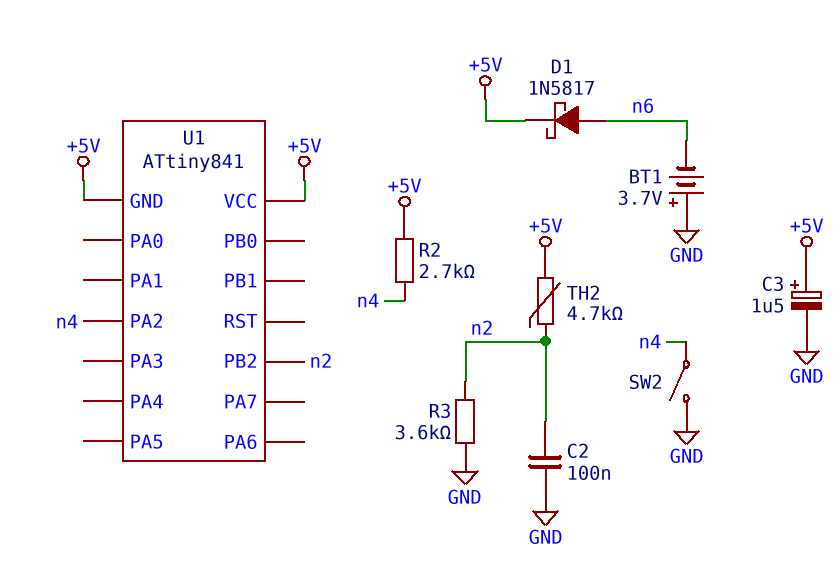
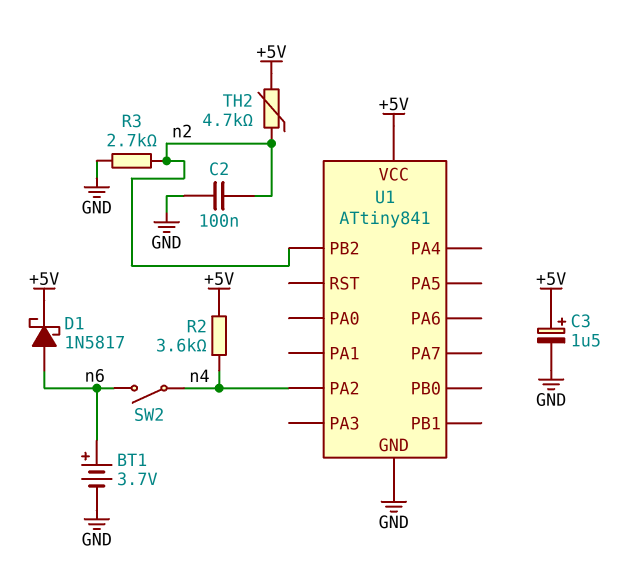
BT1: 3.7V (plus GND, minus n6) -> 3.7V (plus n6, minus GND)
R2: 2.7k (+5V, n4) -> 3.6k (+5V, n4)
R3: 3.6k (GND, n2) -> 2.7k (GND, n2)
SW2: switch (GND, n4) -> switch (n4, n6)
U1 pin GND: +5V -> GND

